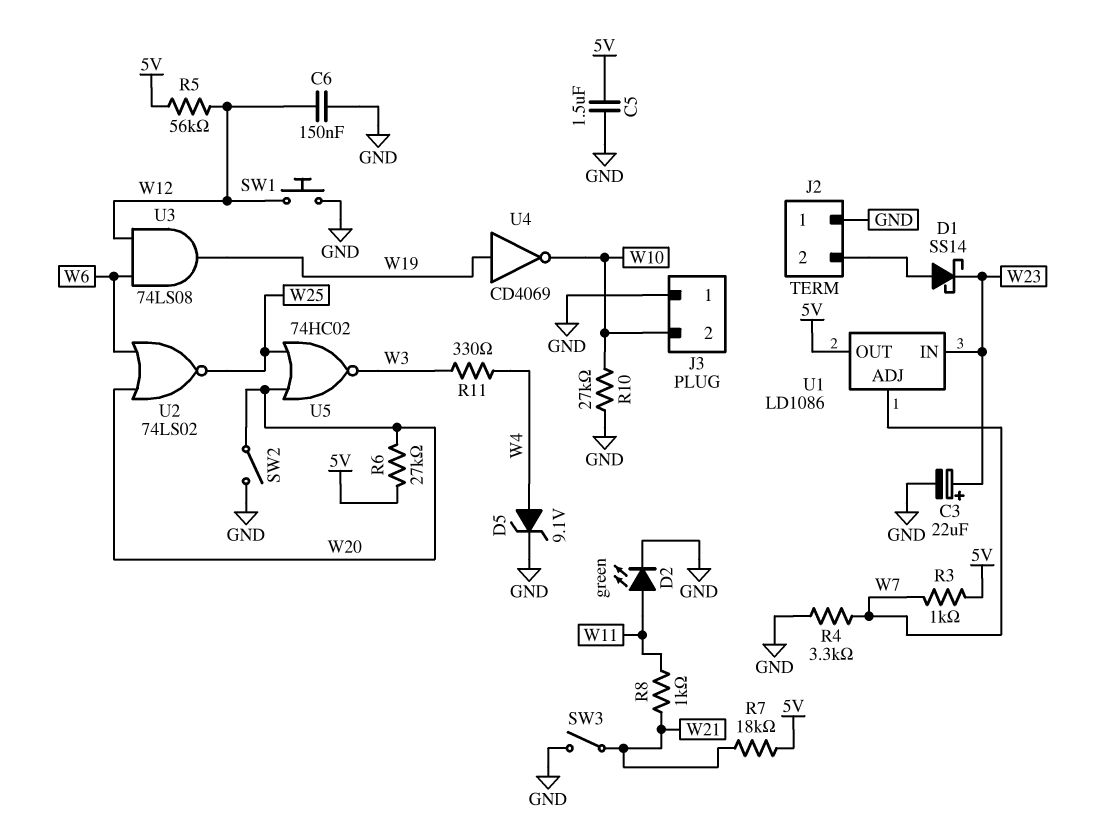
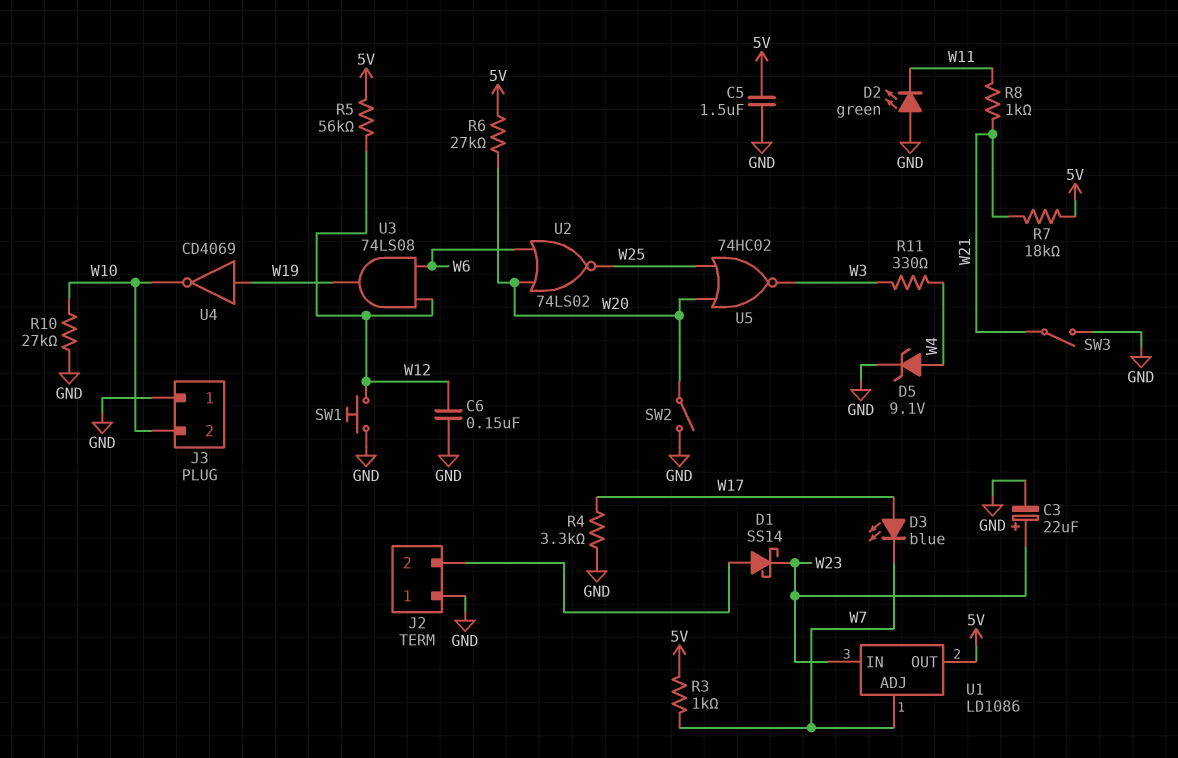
D2: LED green (A W11, K GND) -> LED green (A GND, K W11)
D3: none -> LED blue (A W17, K W7)
R4: 3.3k (GND, W7) -> 3.3k (GND, W17)

